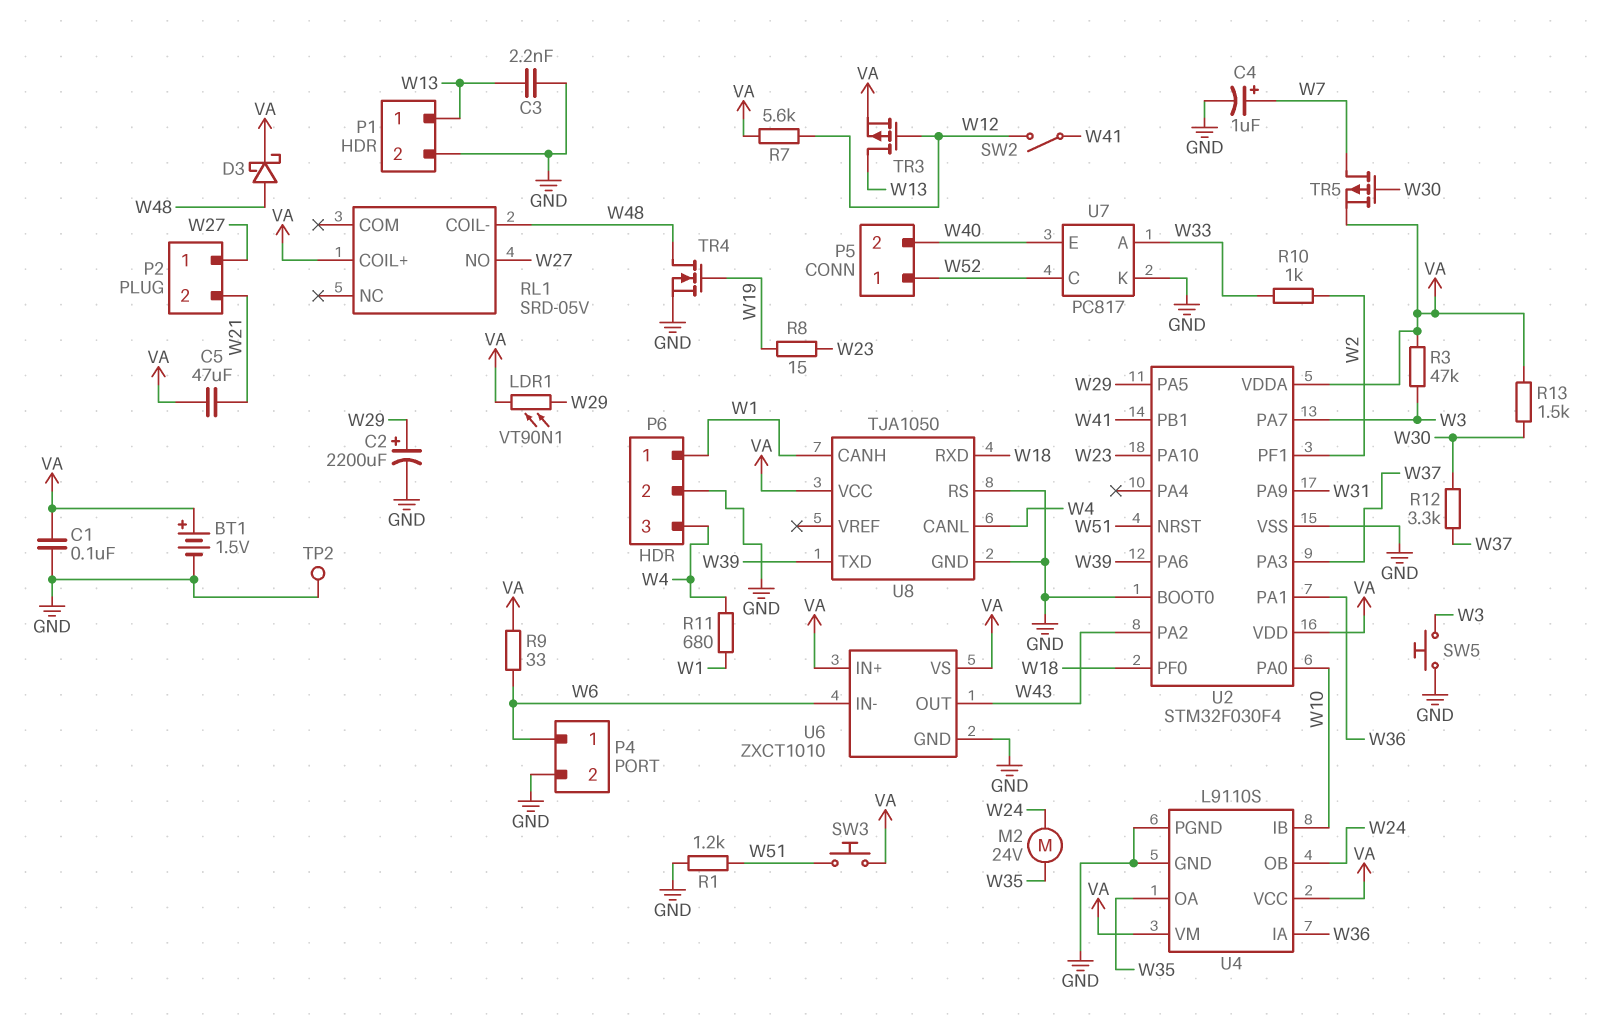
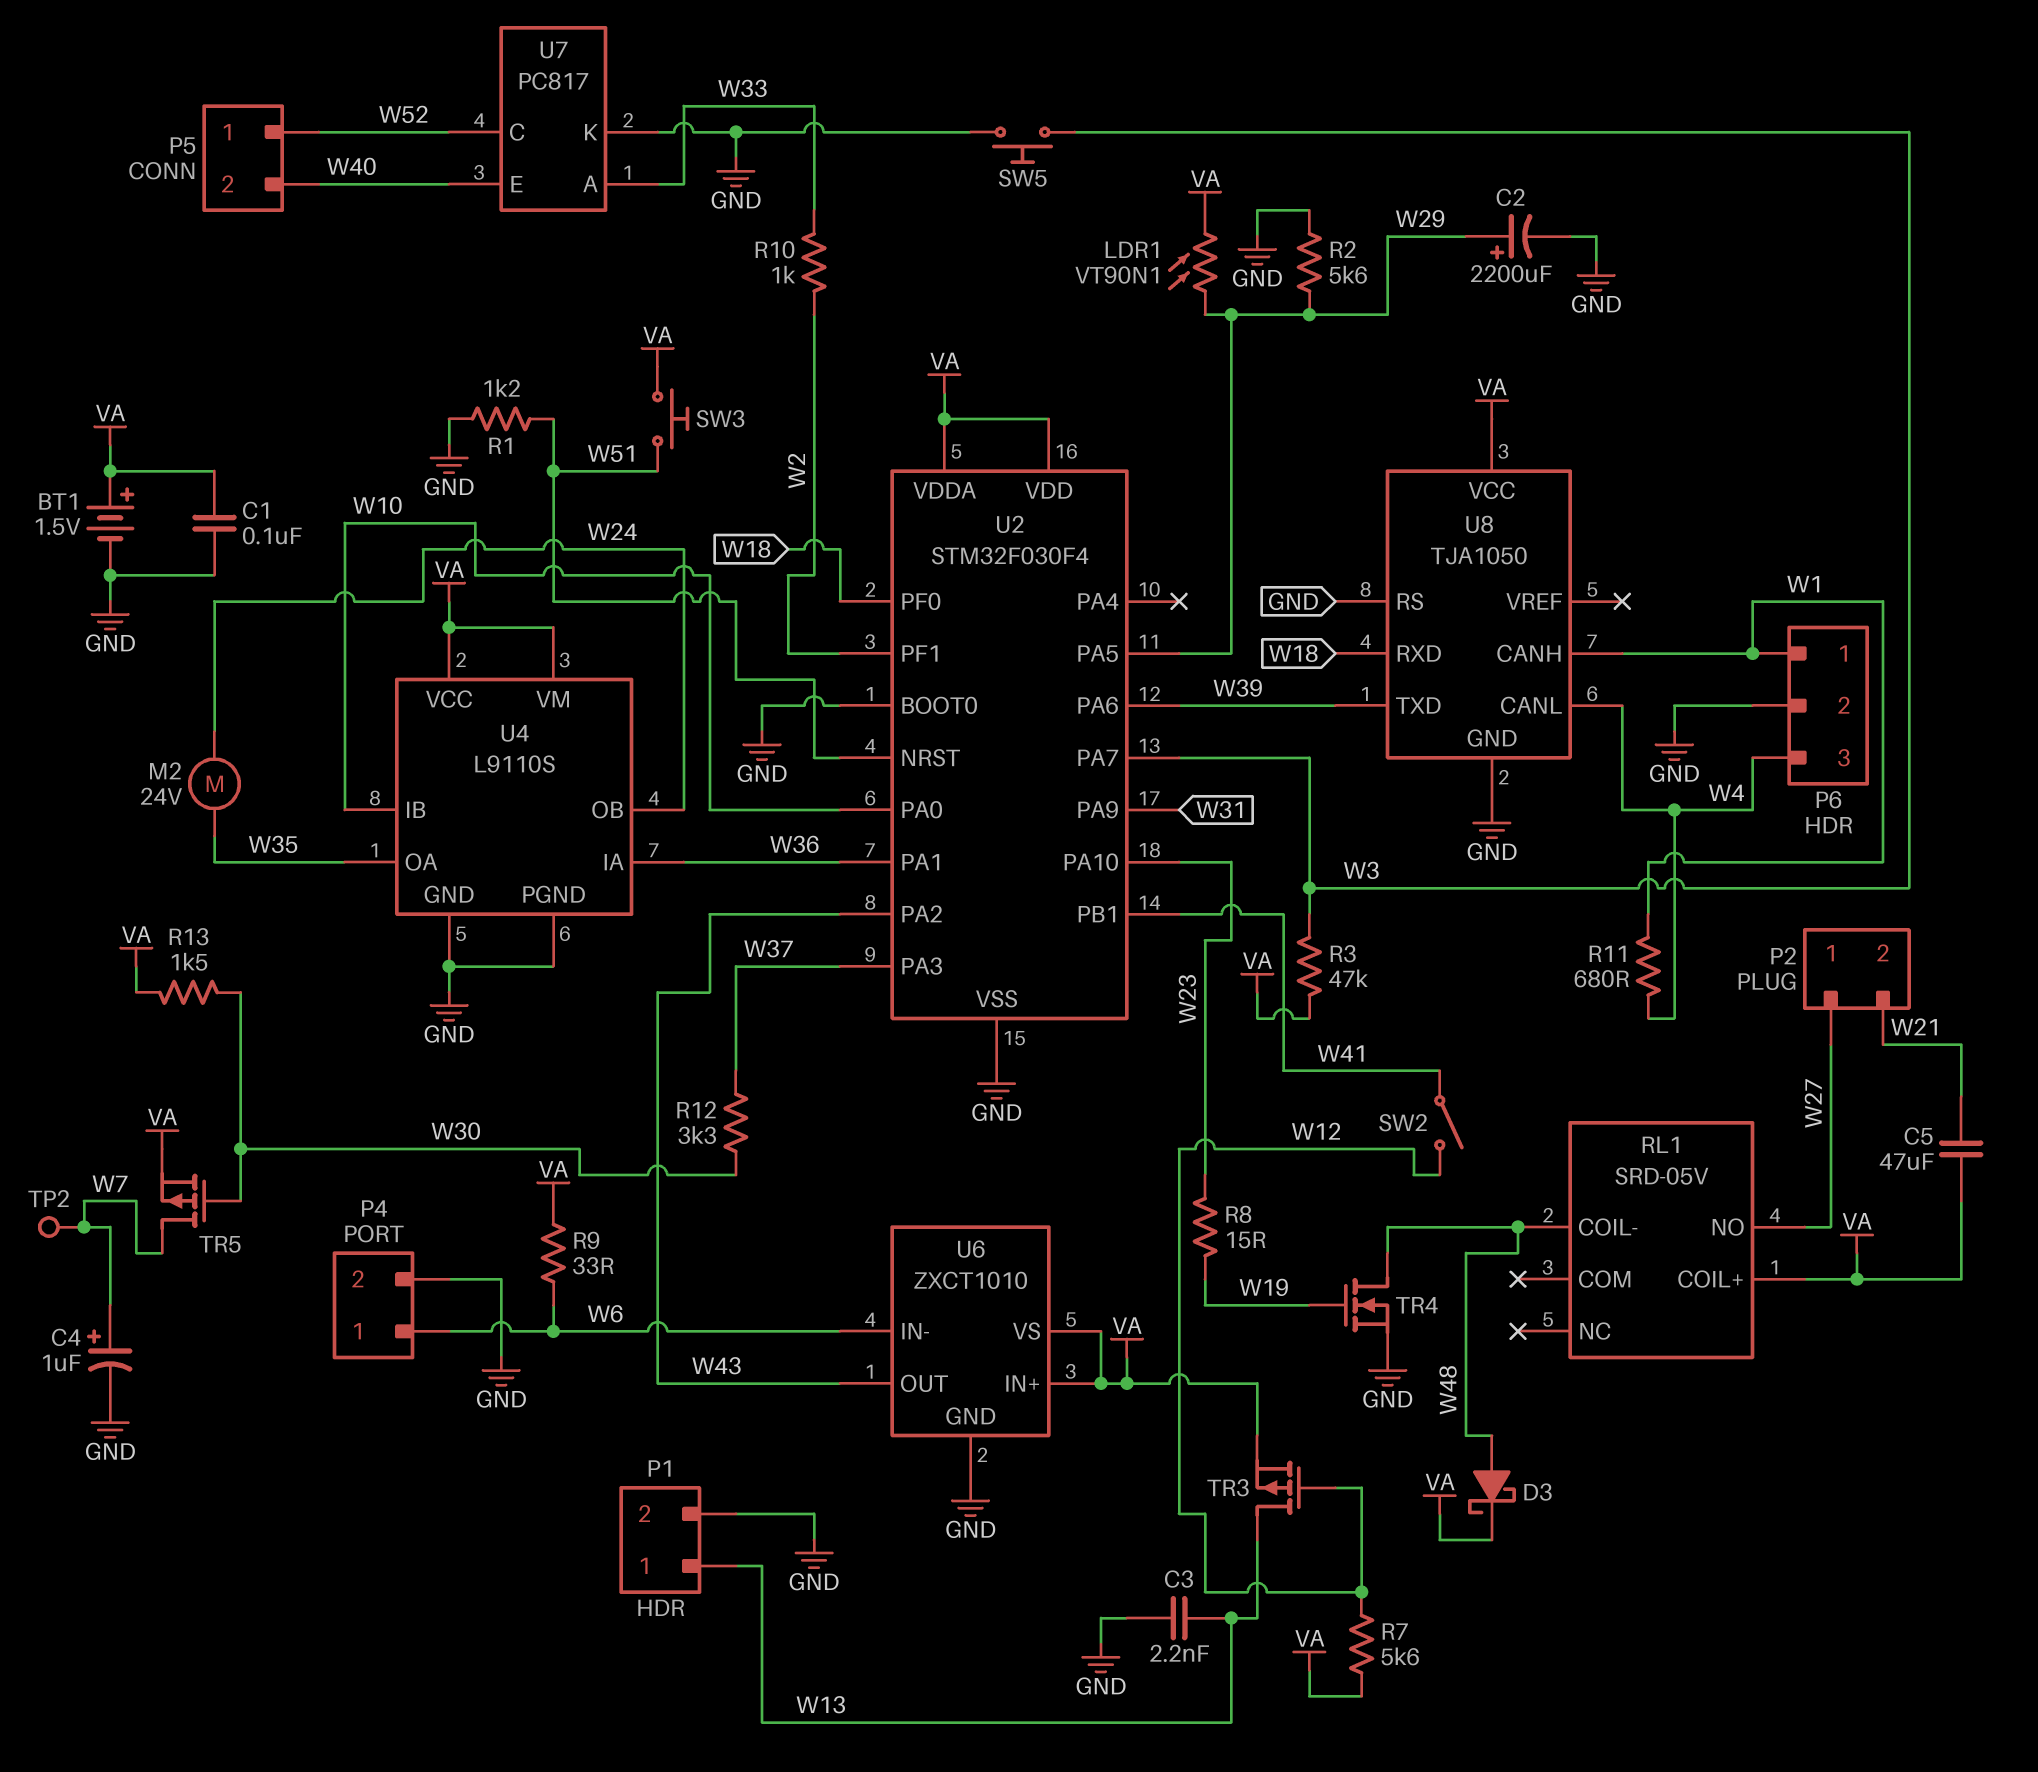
R2: none -> 5.6k (GND, W29)
TP2: test point (GND) -> test point (W7)

